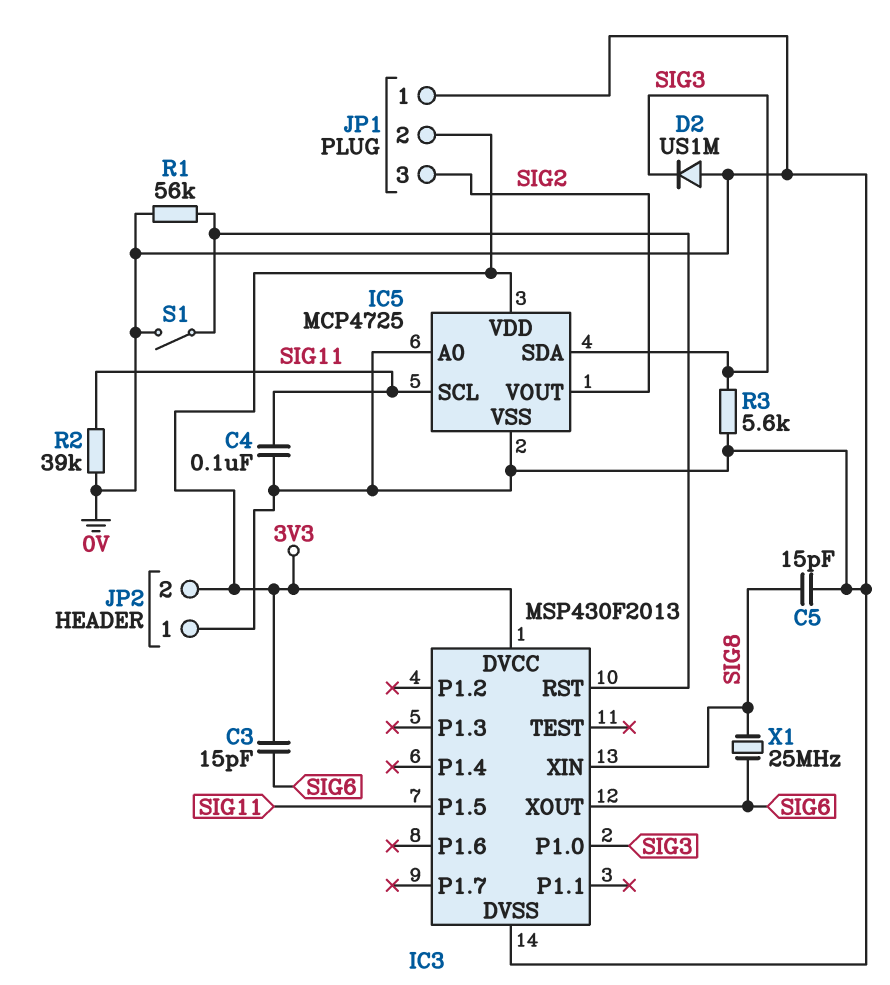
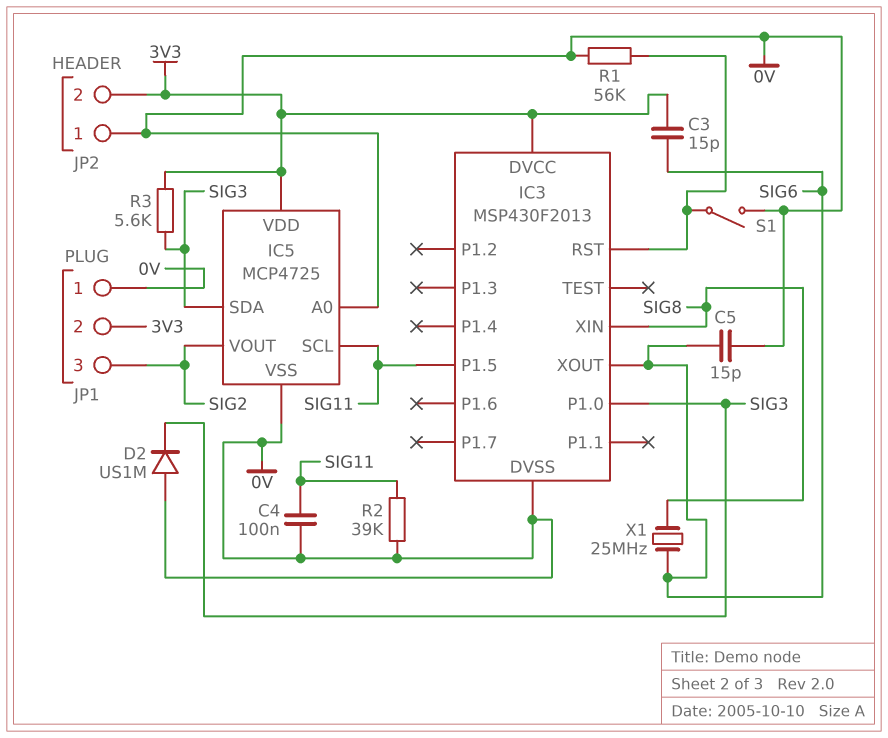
C5: 15pF (0V, SIG8) -> 15pF (0V, SIG6)
R3: 5.6k (0V, SIG3) -> 5.6k (3V3, SIG3)

